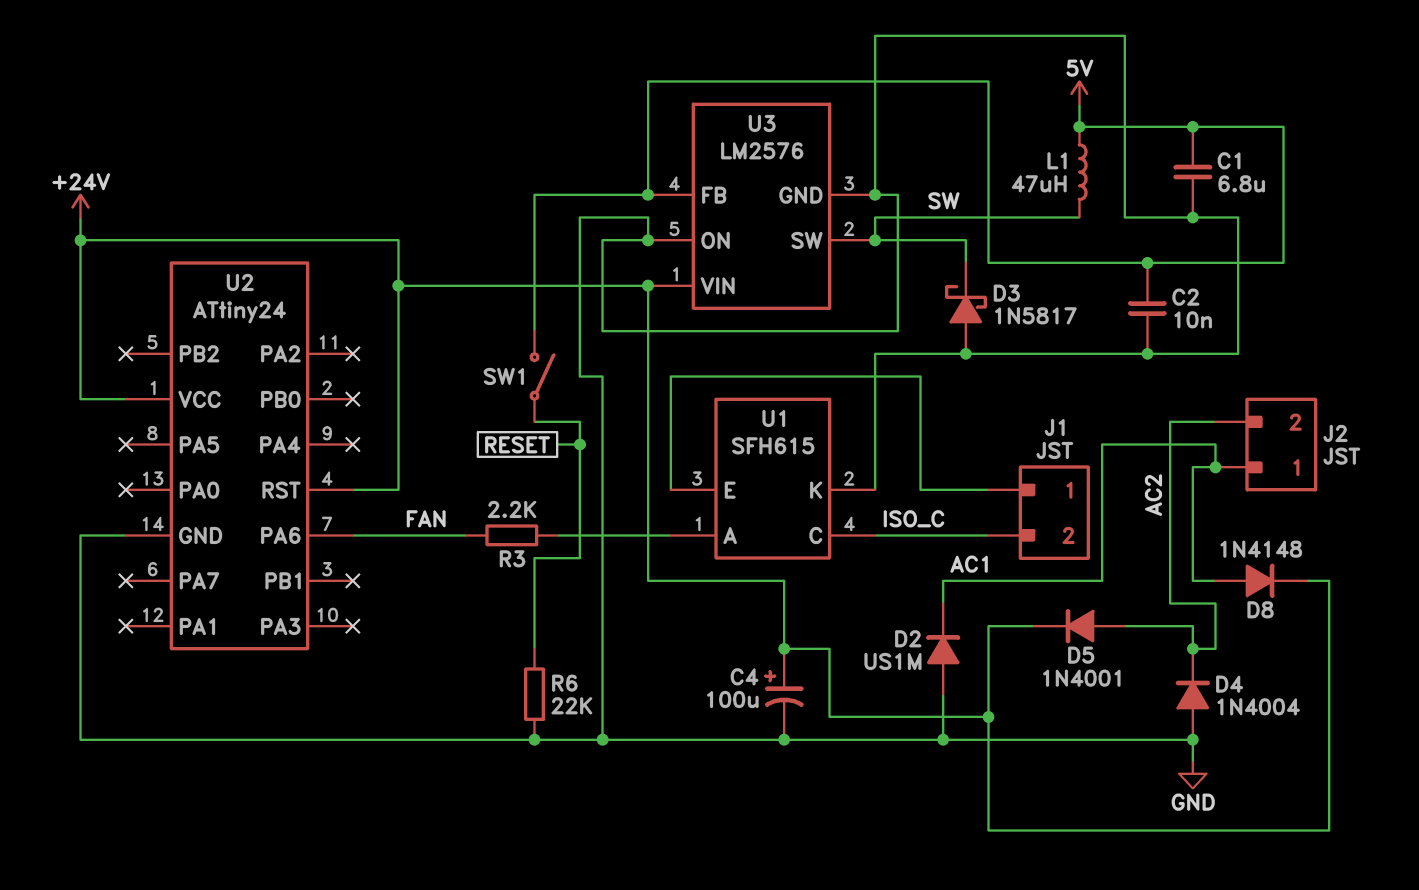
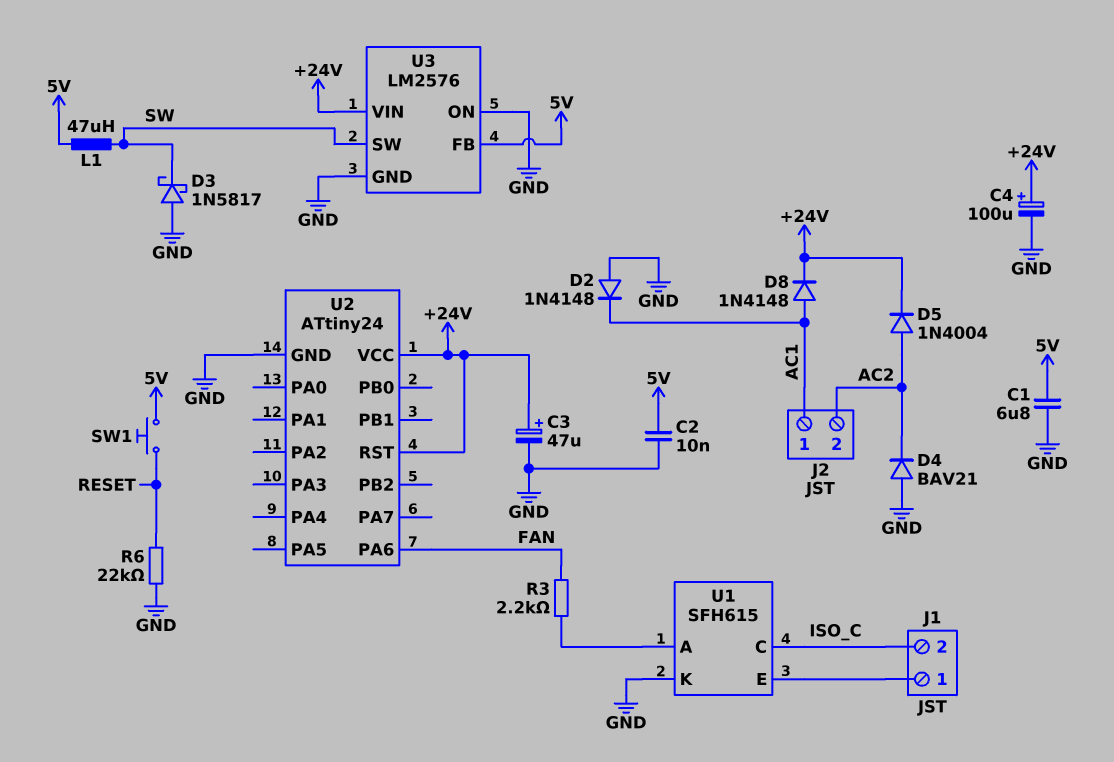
C3: none -> 47uF (plus +24V, minus GND)
D2: diode US1M (A GND, K AC1) -> diode 1N4148 (A GND, K AC1)
D4: diode 1N4004 (A GND, K AC2) -> diode BAV21 (A GND, K AC2)
D5: diode 1N4001 (A AC2, K +24V) -> diode 1N4004 (A AC2, K +24V)
SW1: switch (5V, RESET) -> button (5V, RESET)

